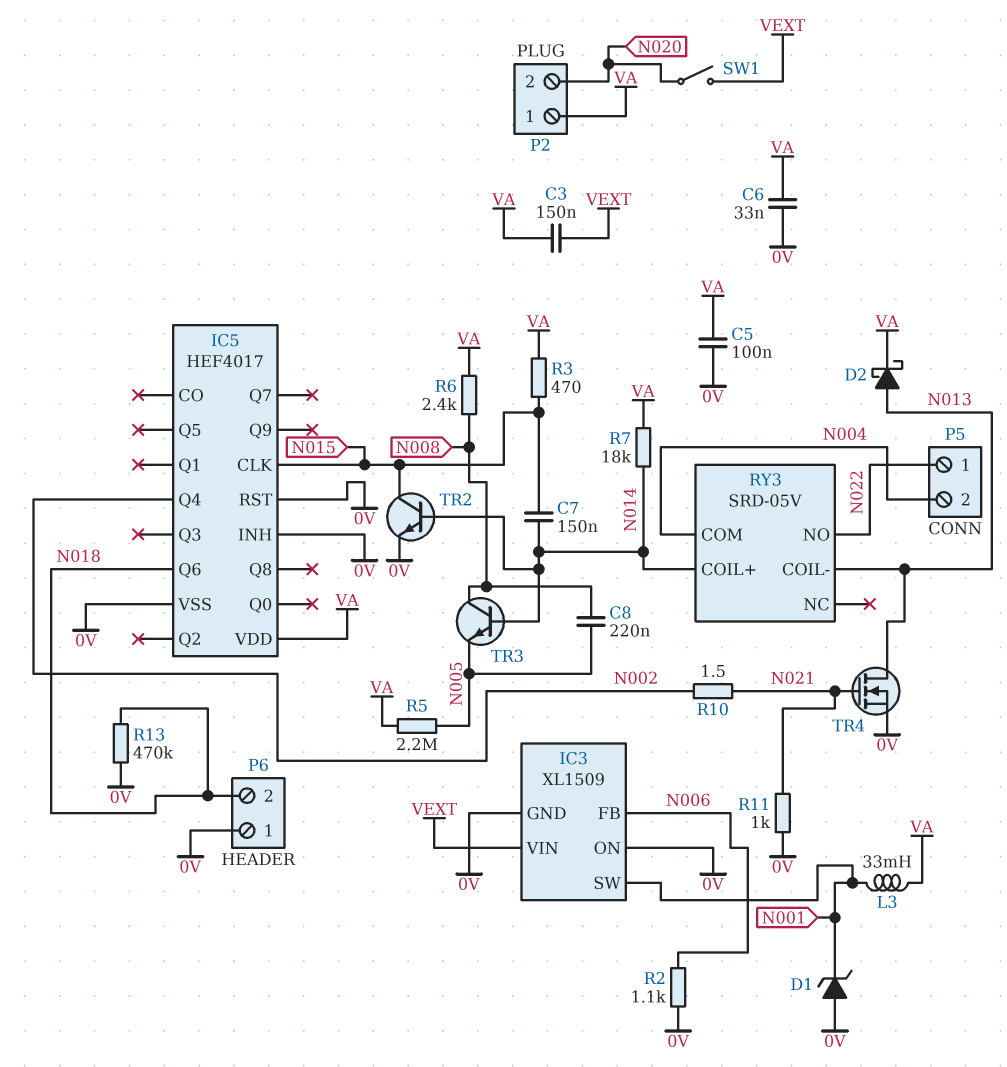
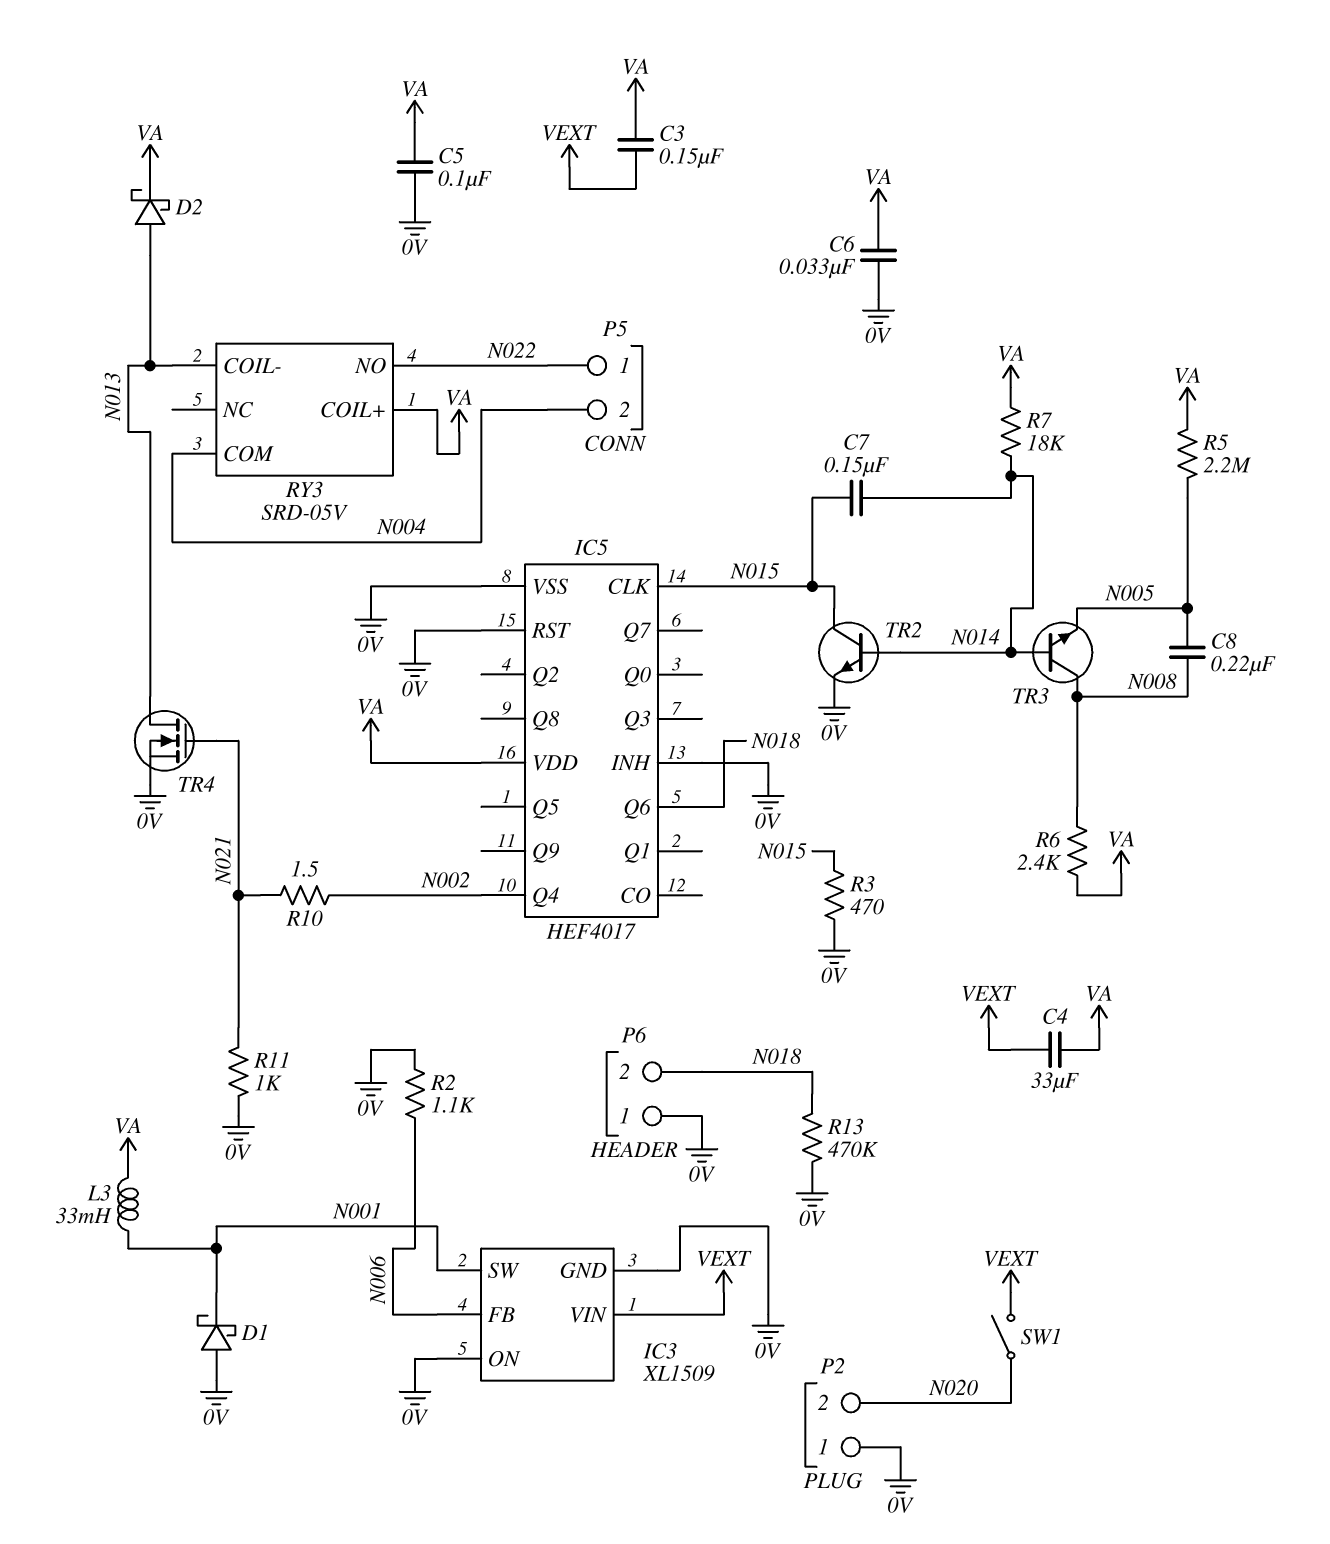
C4: none -> 33uF (VA, VEXT)
D1: zener (A 0V, K N001) -> schottky (A 0V, K N001)
P2 pin 1: VA -> 0V
R3: 470 (N015, VA) -> 470 (0V, N015)
RY3 pin COIL+: N014 -> VA

